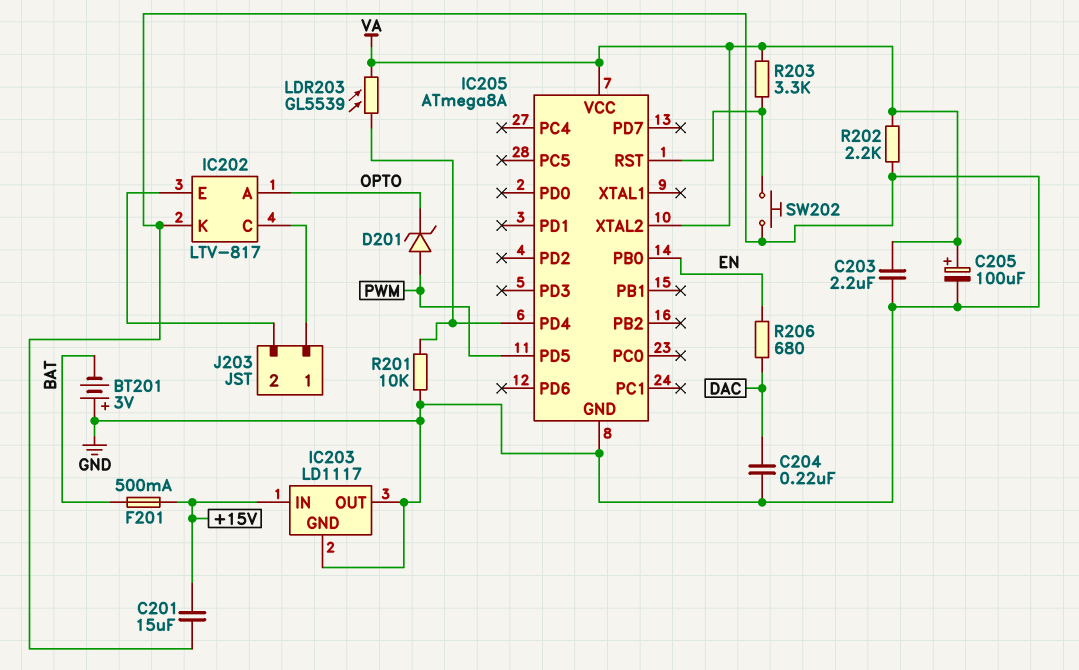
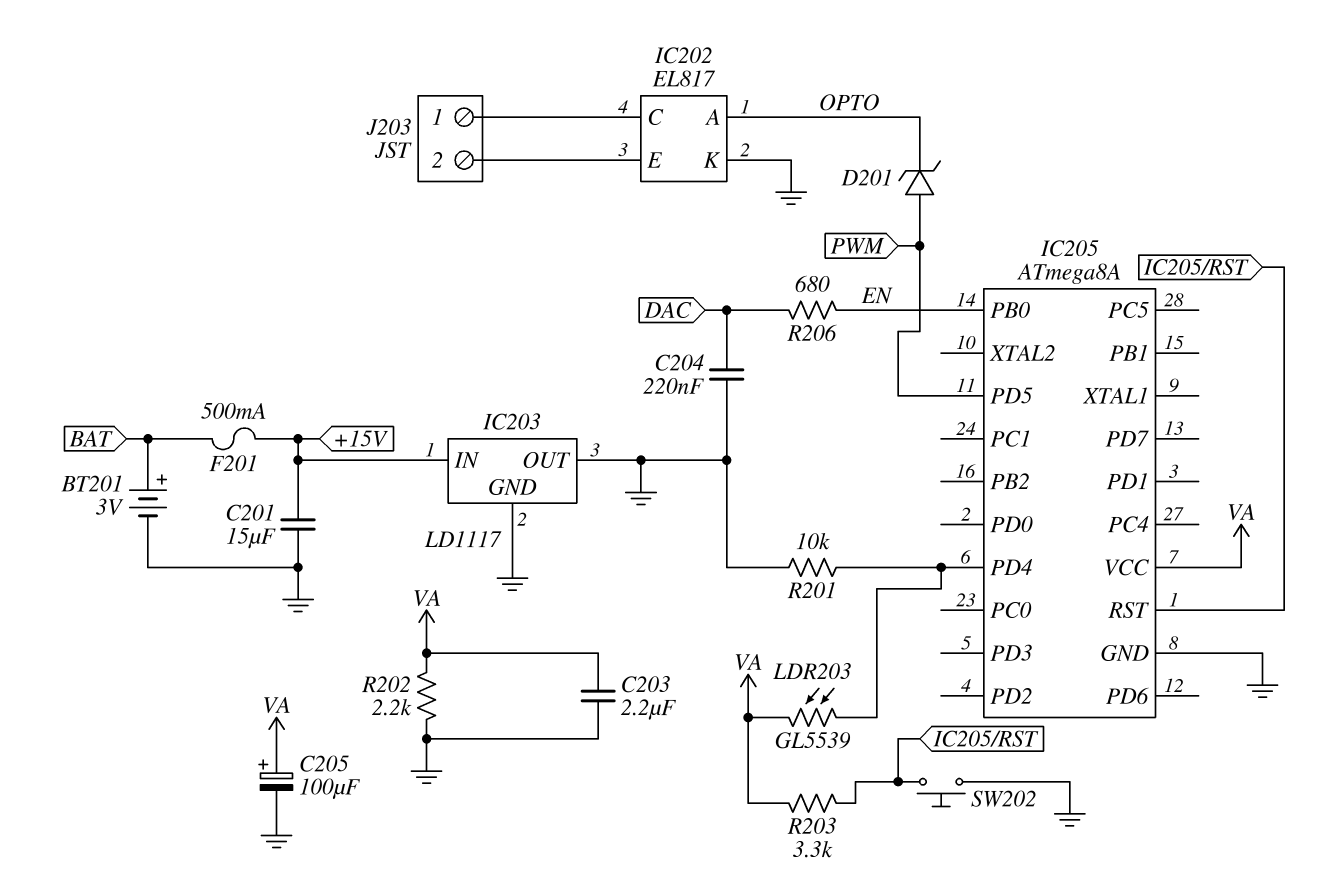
BT201: 3V (plus GND, minus BAT) -> 3V (plus BAT, minus GND)
IC202: LTV-817 -> EL817
IC205 pin XTAL2: VA -> none

